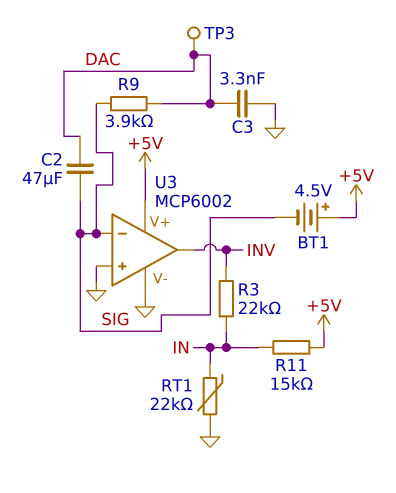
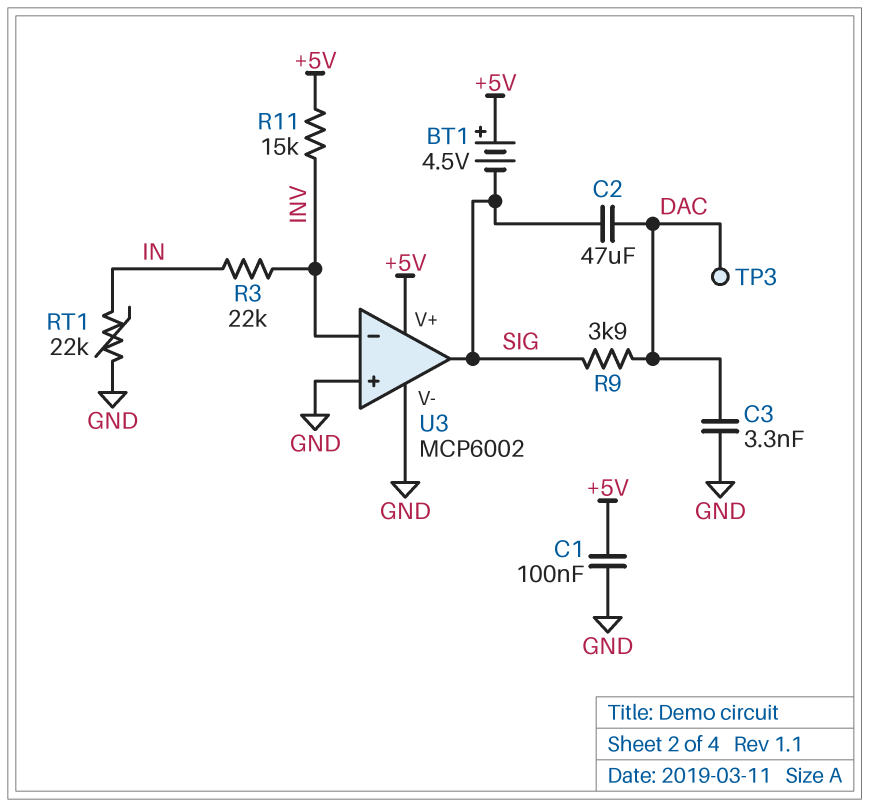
C1: none -> 100nF (+5V, GND)
R11: 15k (+5V, IN) -> 15k (+5V, INV)
U3 pin in-: SIG -> INV
U3 pin out: INV -> SIG

